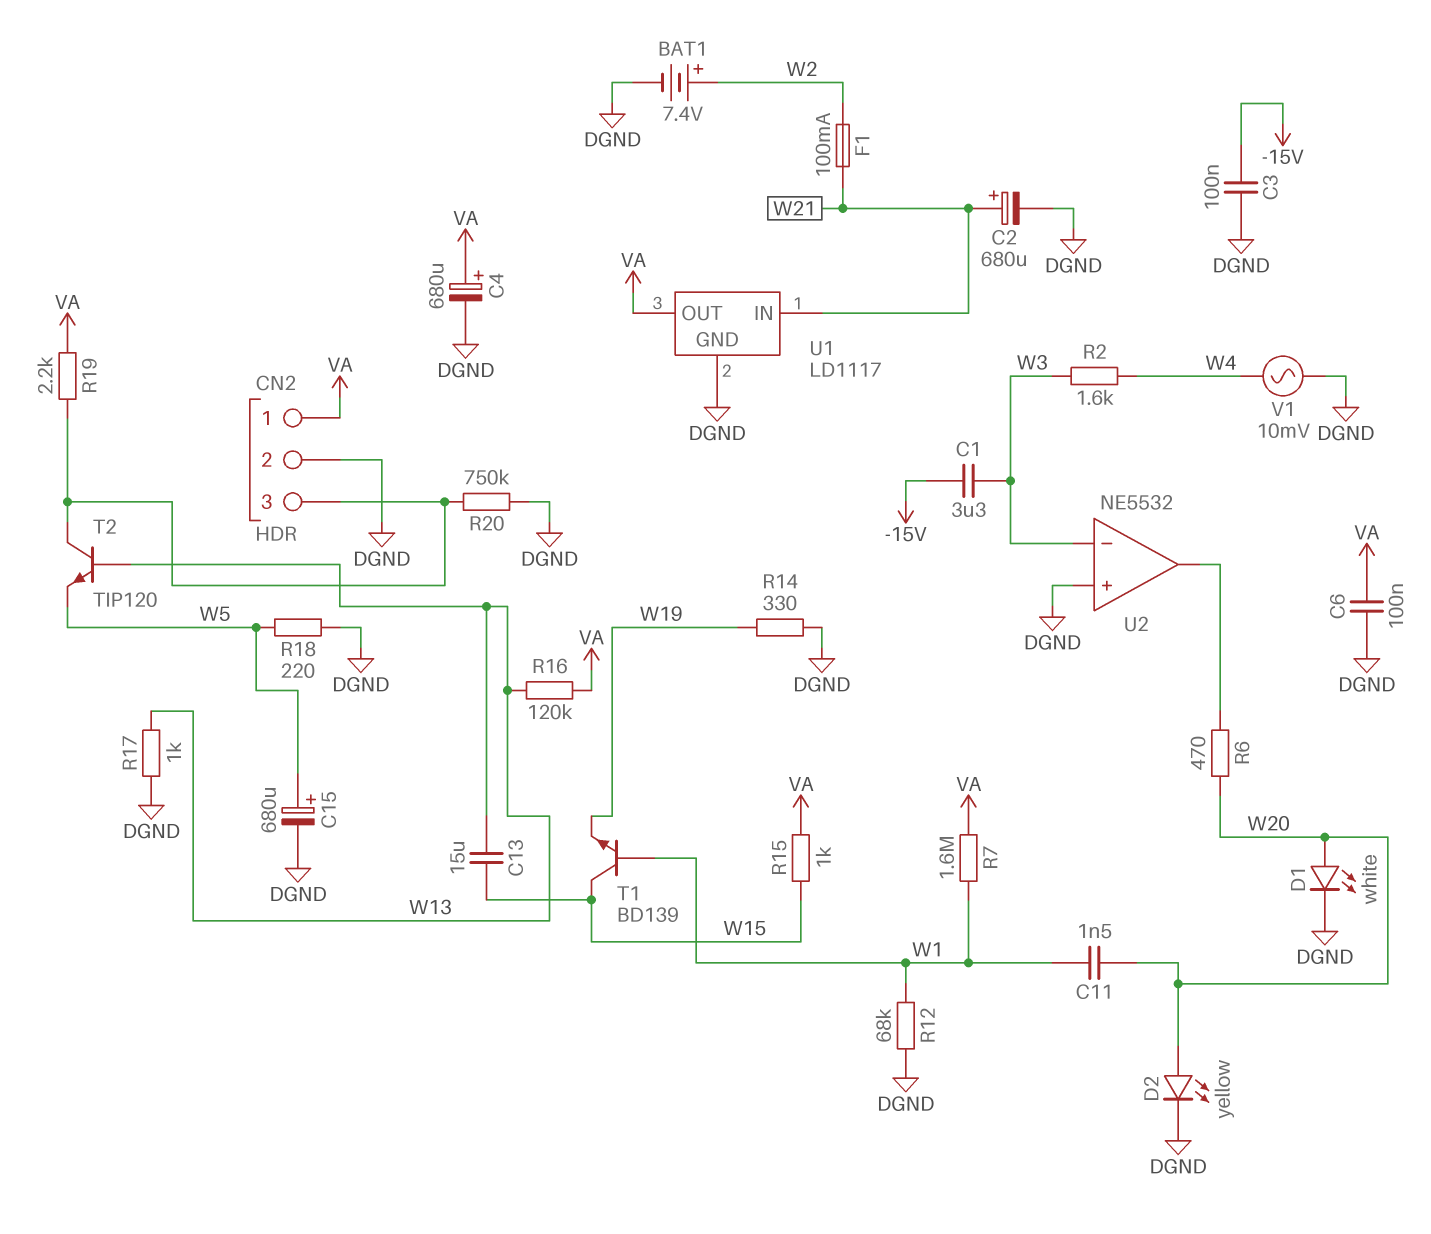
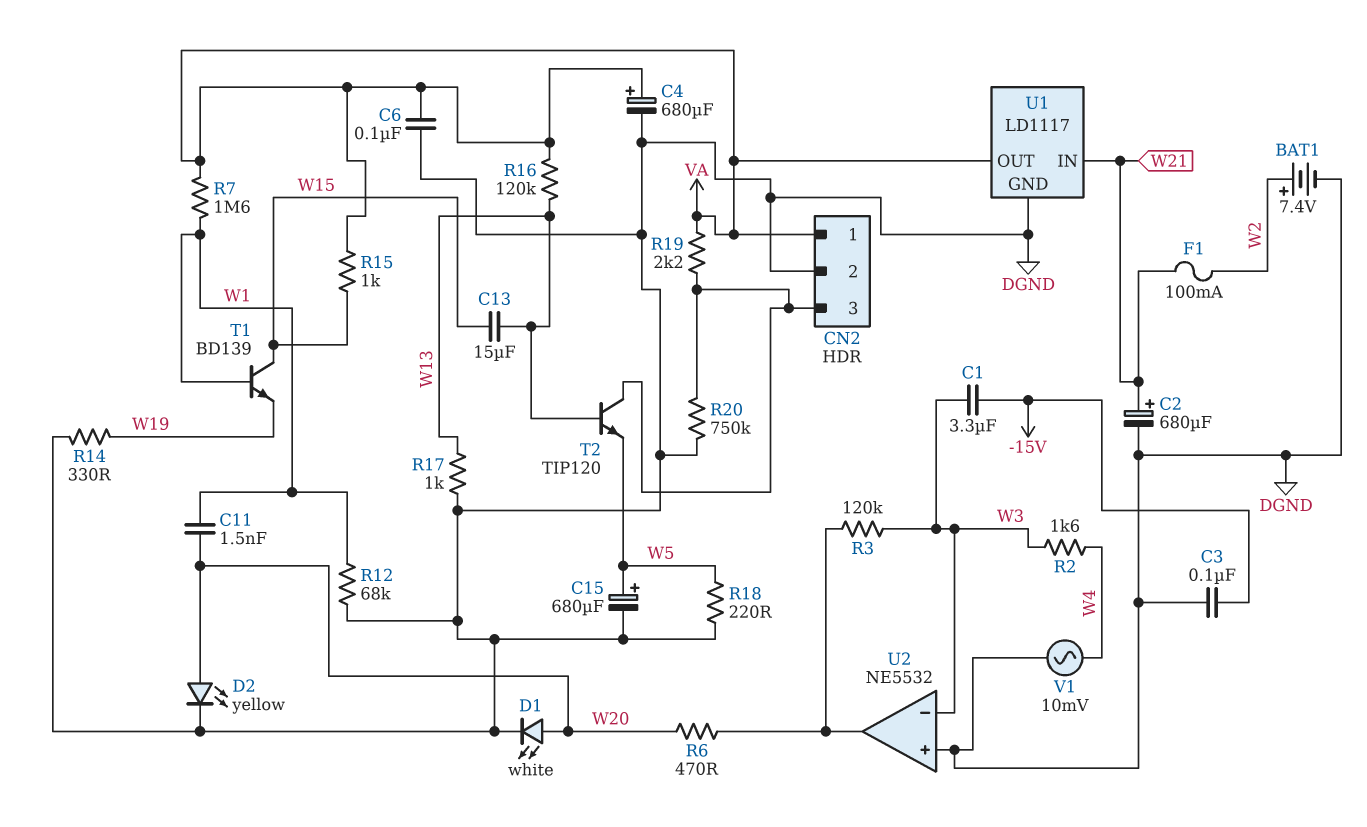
R3: none -> 120k (U2/out, W3)

